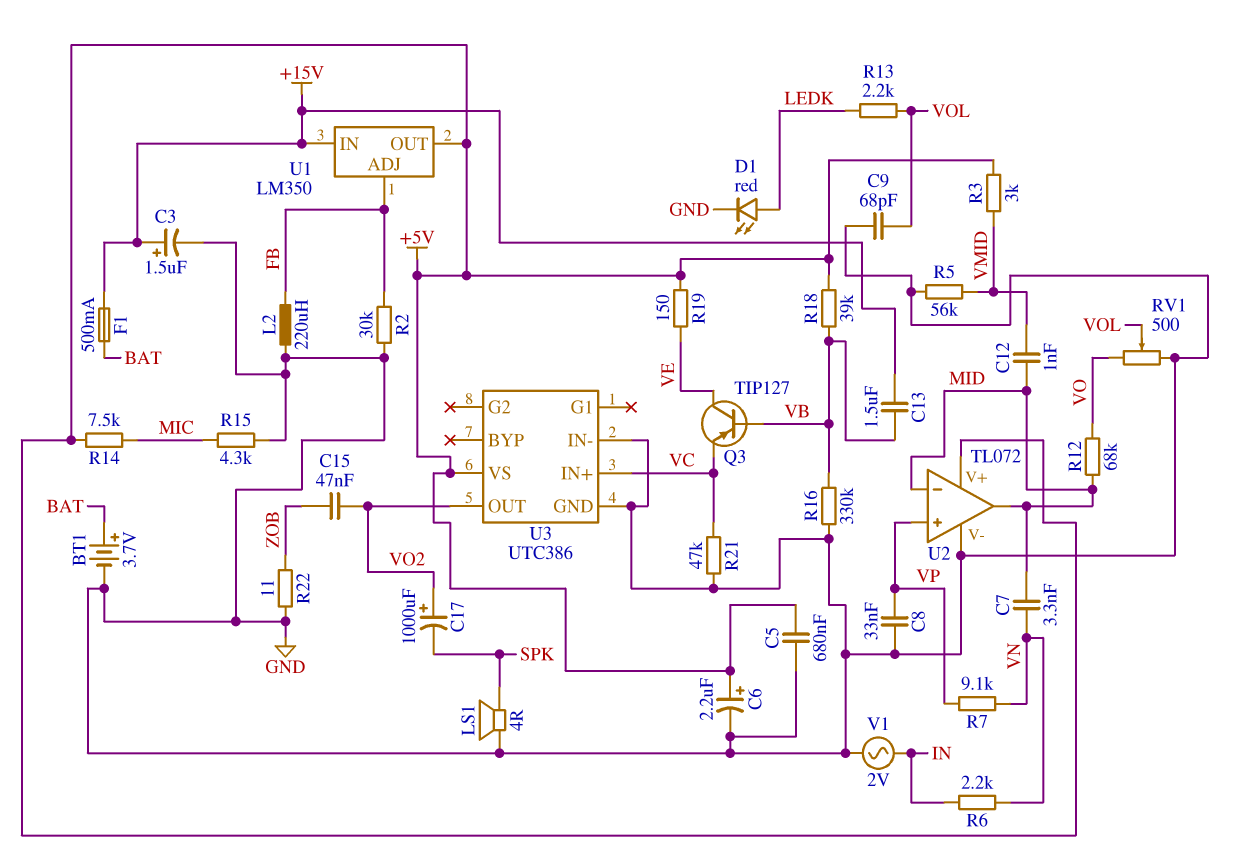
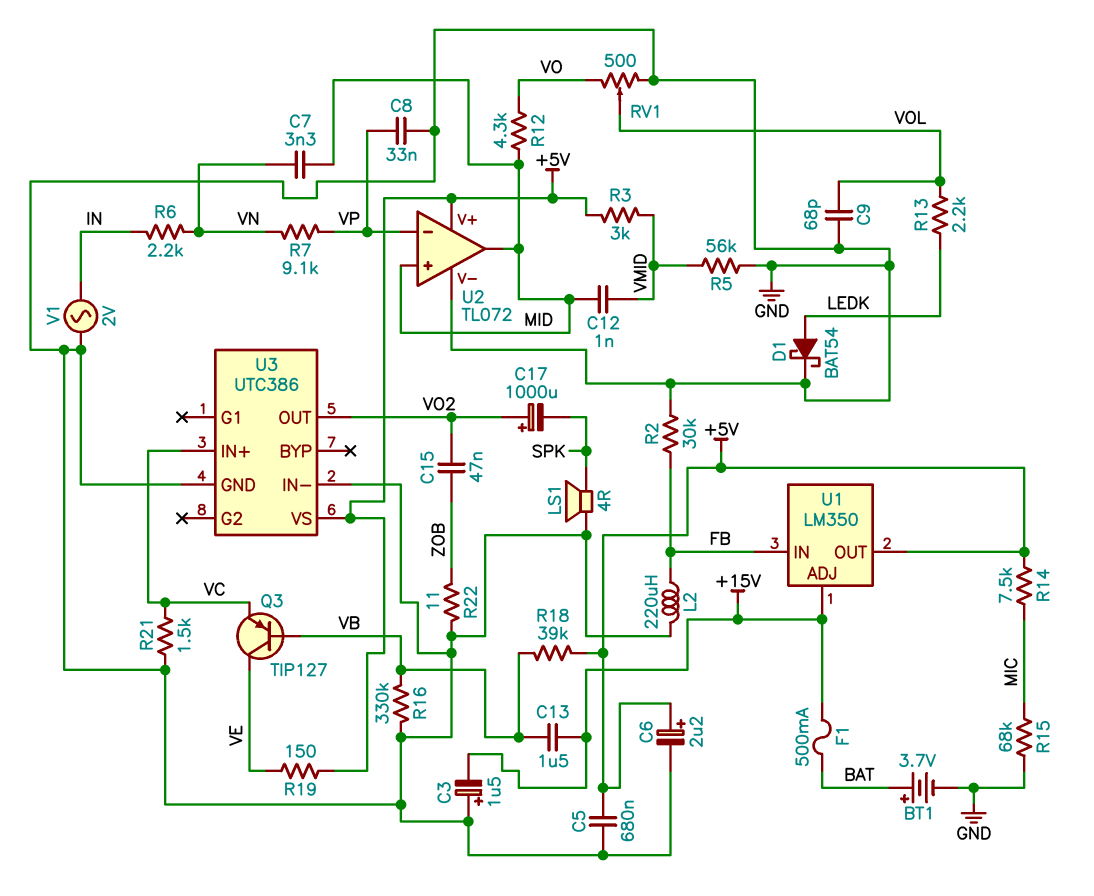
C3: 1.5uF (plus +15V, minus GND) -> 1.5uF (plus GND, minus +15V)
D1: LED red (A LEDK, K GND) -> schottky BAT54 (A LEDK, K GND)
R12: 68k (MID, VO) -> 4.3k (MID, VO)
R15: 4.3k (GND, MIC) -> 68k (GND, MIC)
R21: 47k (GND, VC) -> 1.5k (GND, VC)
U1 pin ADJ: FB -> +15V
U1 pin IN: +15V -> FB
U2 pin in+: VP -> MID
U2 pin in-: MID -> VP

